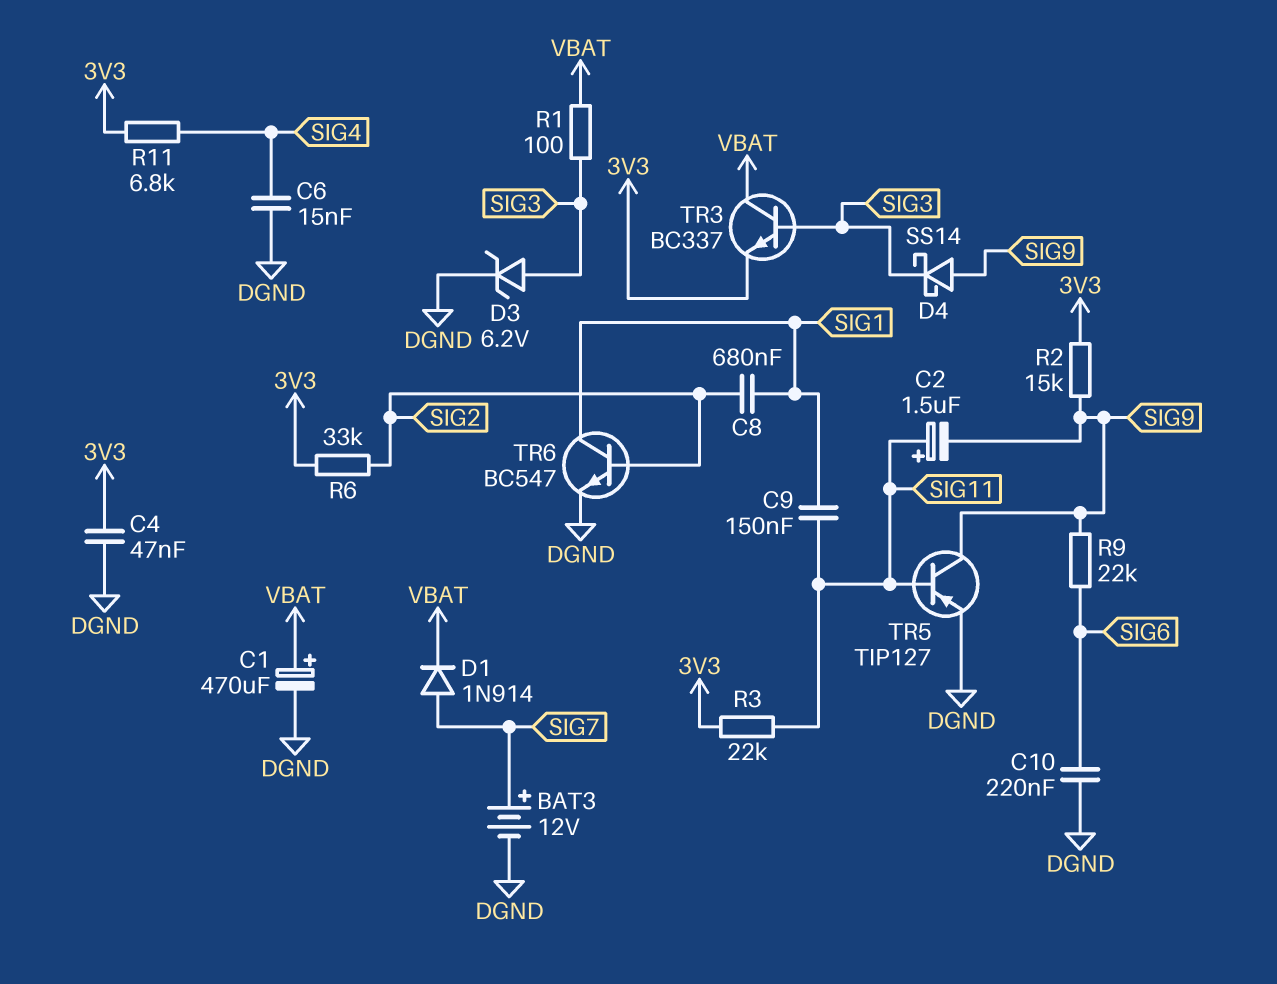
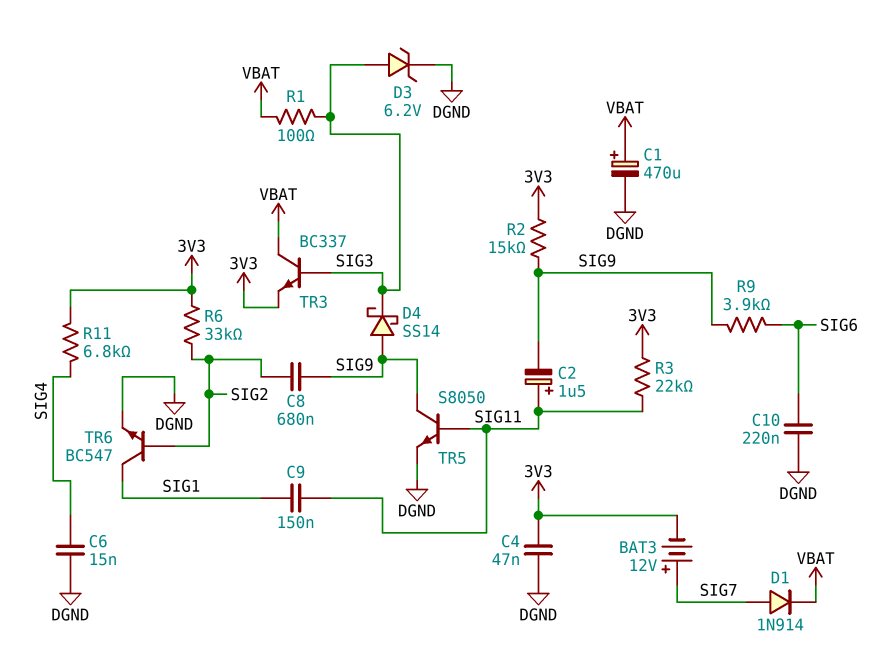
BAT3: 12V (plus SIG7, minus DGND) -> 12V (plus SIG7, minus 3V3)
C8: 680nF (SIG1, SIG2) -> 680nF (SIG2, SIG9)
R9: 22k (SIG6, SIG9) -> 3.9k (SIG6, SIG9)
TR5: PNP TIP127 (B SIG11, C SIG9, E DGND) -> NPN S8050 (B SIG11, C SIG9, E DGND)

